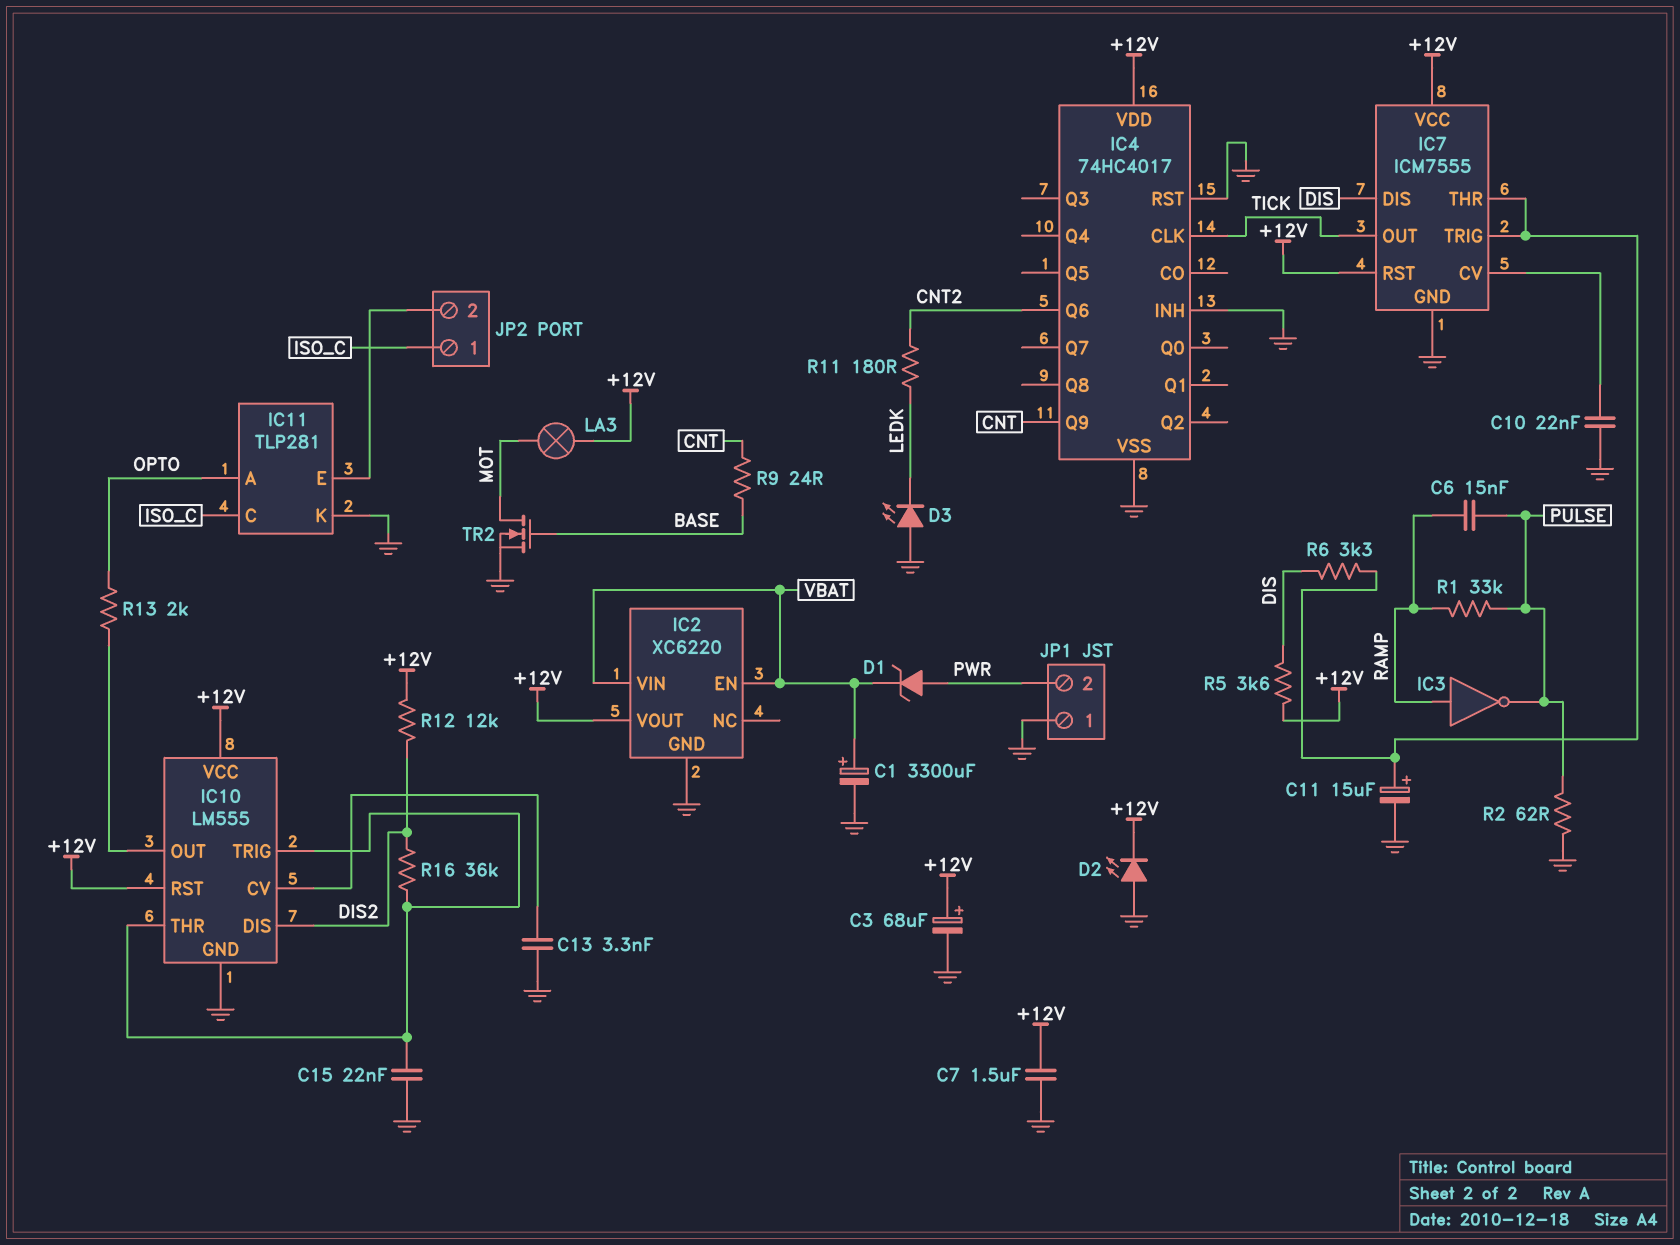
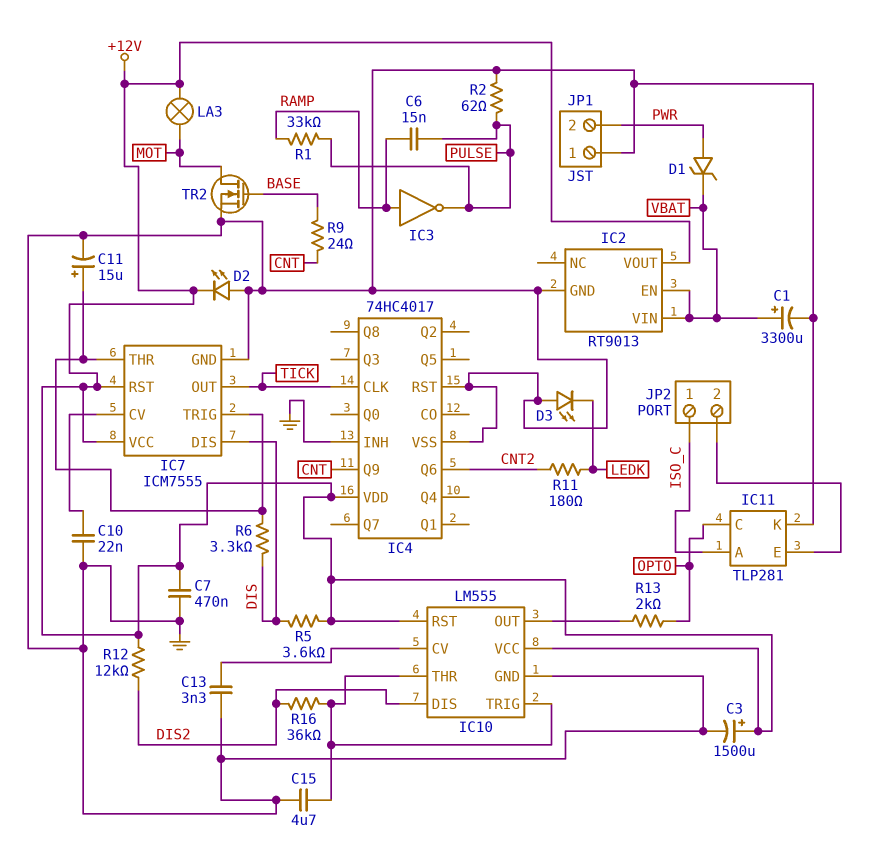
C3: 68uF (plus +12V, minus GND) -> 1500uF (plus +12V, minus GND)
C7: 1.5uF (+12V, GND) -> 470nF (+12V, GND)
C15: 22nF (GND, IC10/THR) -> 4.7uF (GND, IC10/THR)
IC2: XC6220 -> RT9013
IC11 pin A: OPTO -> ISO_C
IC11 pin C: ISO_C -> OPTO

